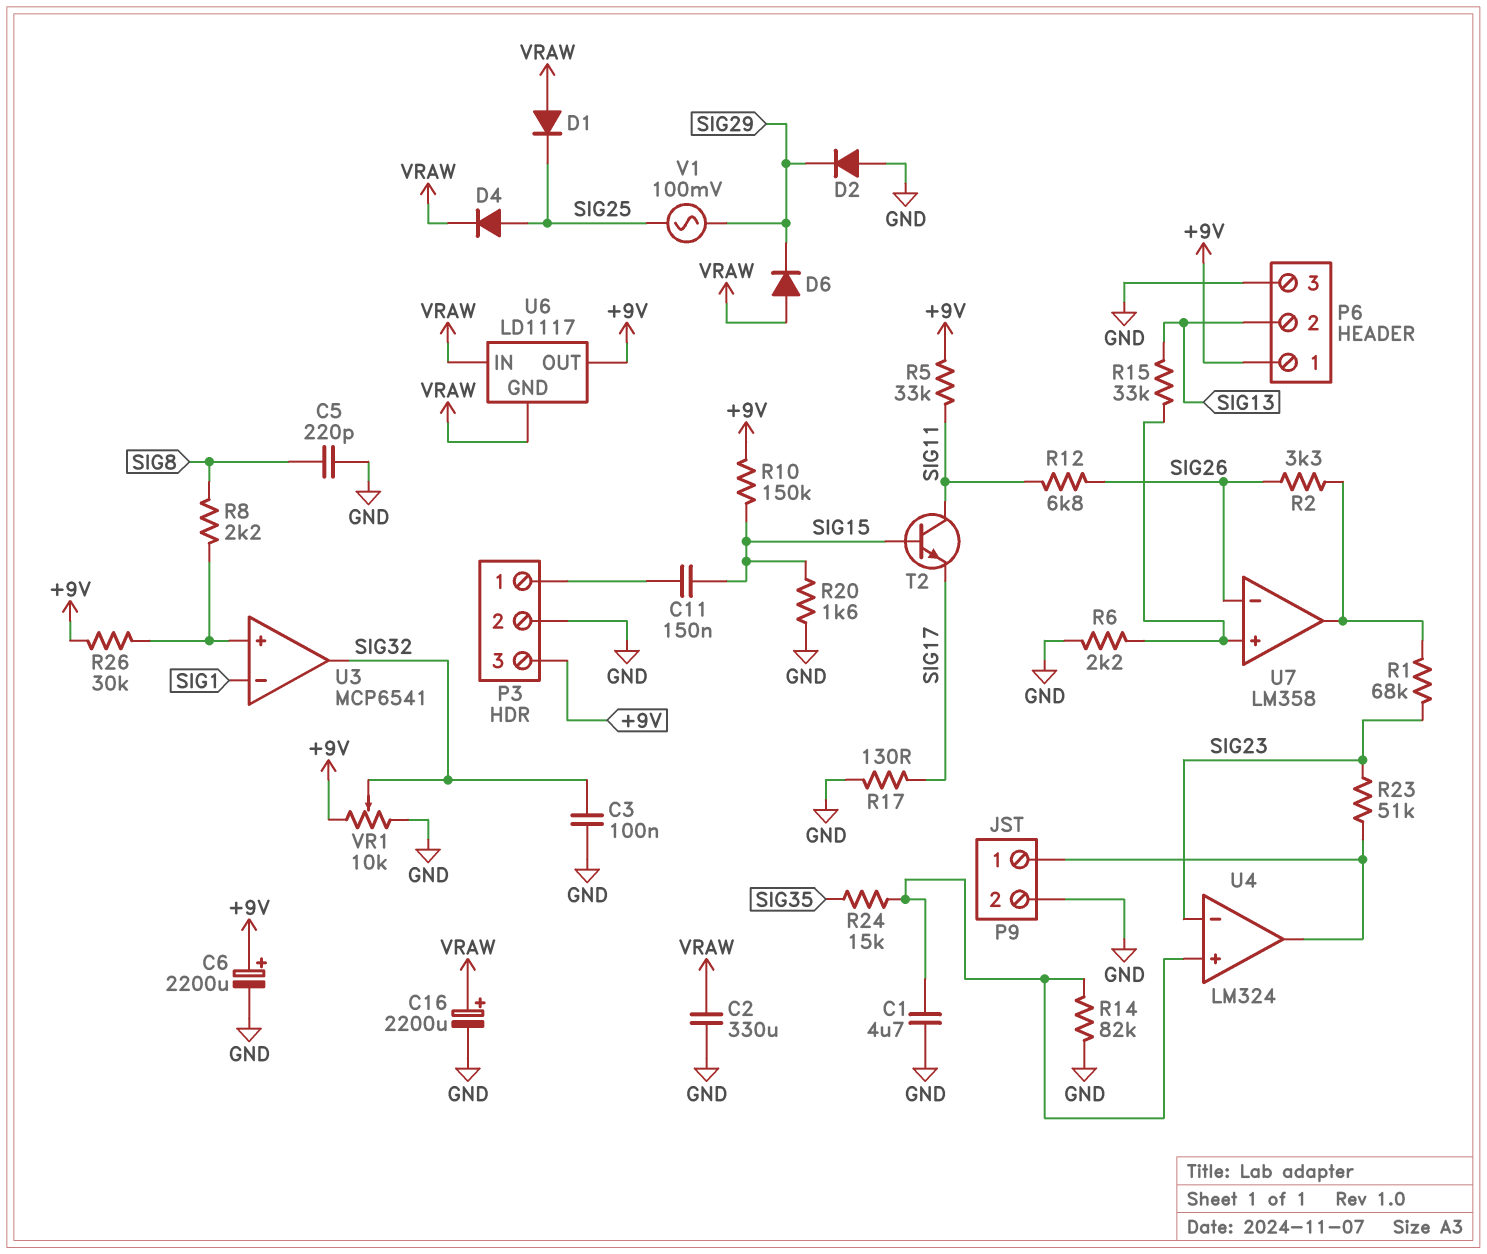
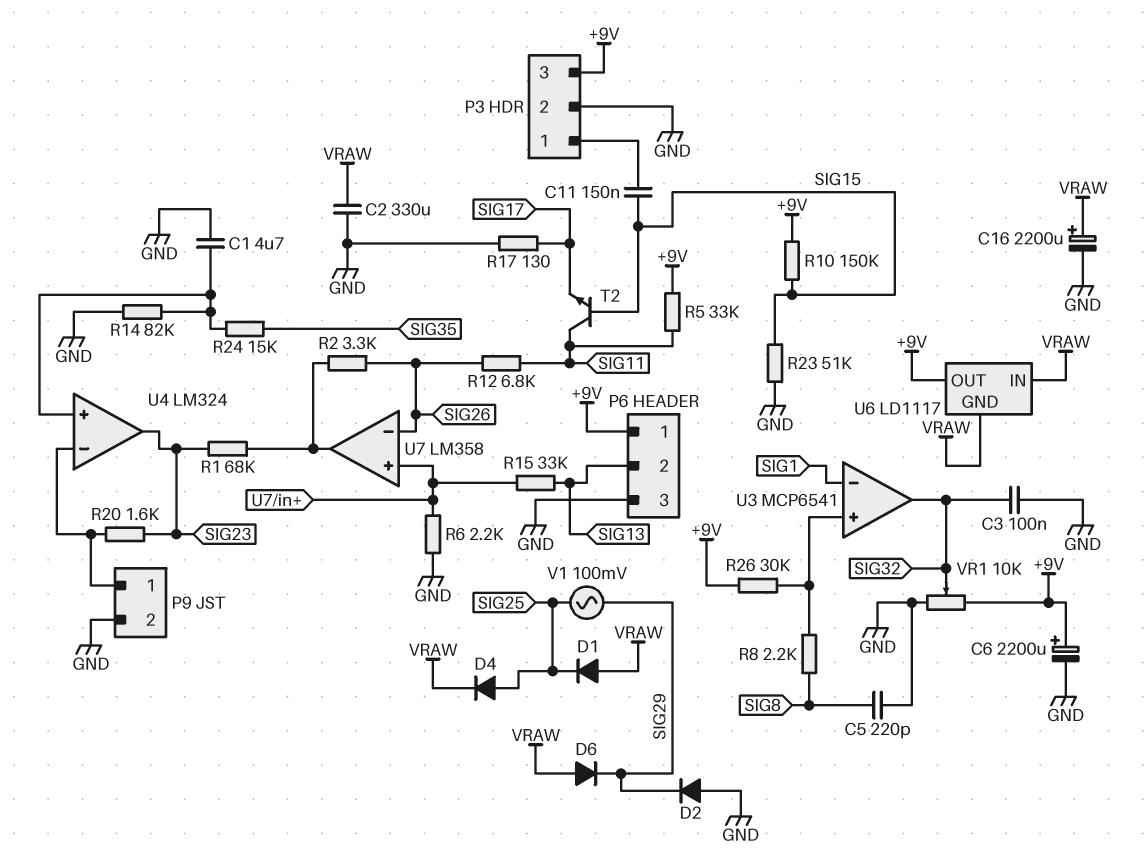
R20: 1.6k (GND, SIG15) -> 1.6k (P9/1, SIG23)
R23: 51k (P9/1, SIG23) -> 51k (GND, SIG15)
U4 pin in-: SIG23 -> P9/1
U4 pin out: P9/1 -> SIG23

